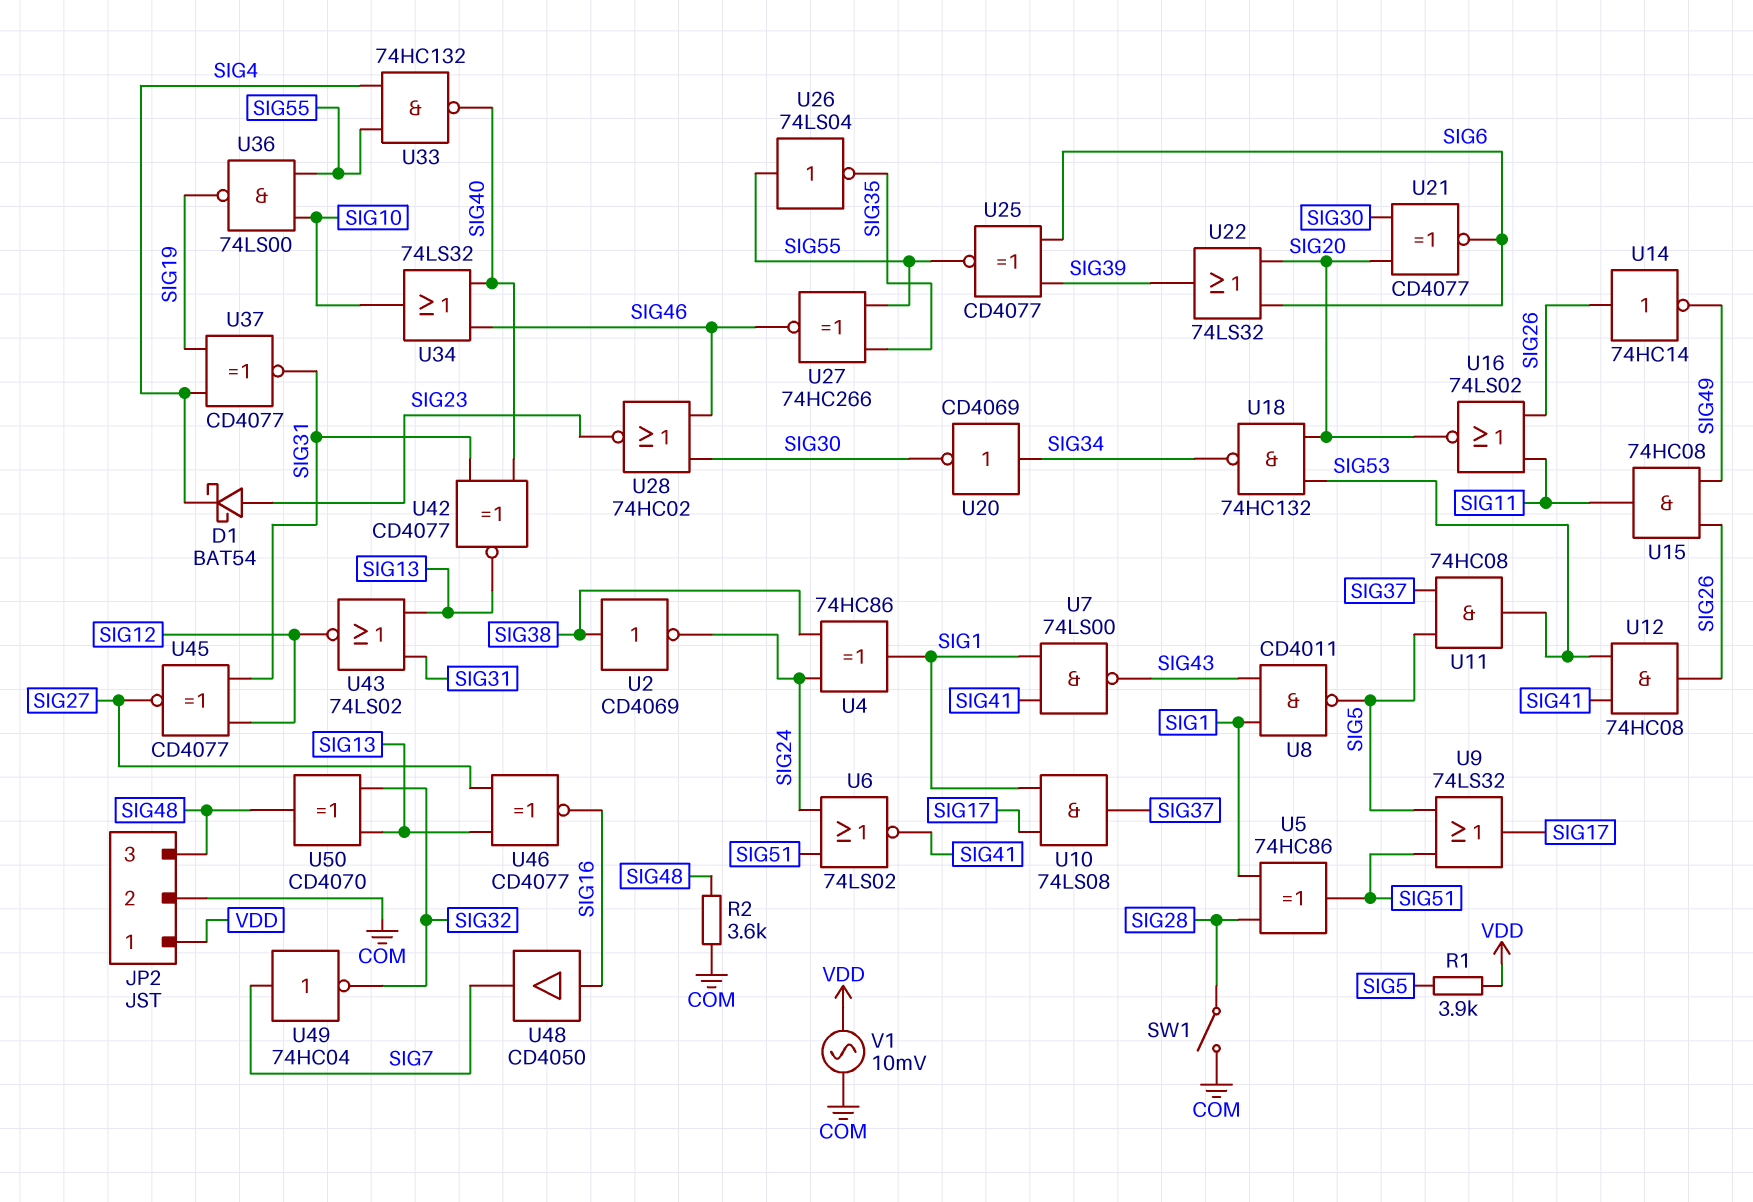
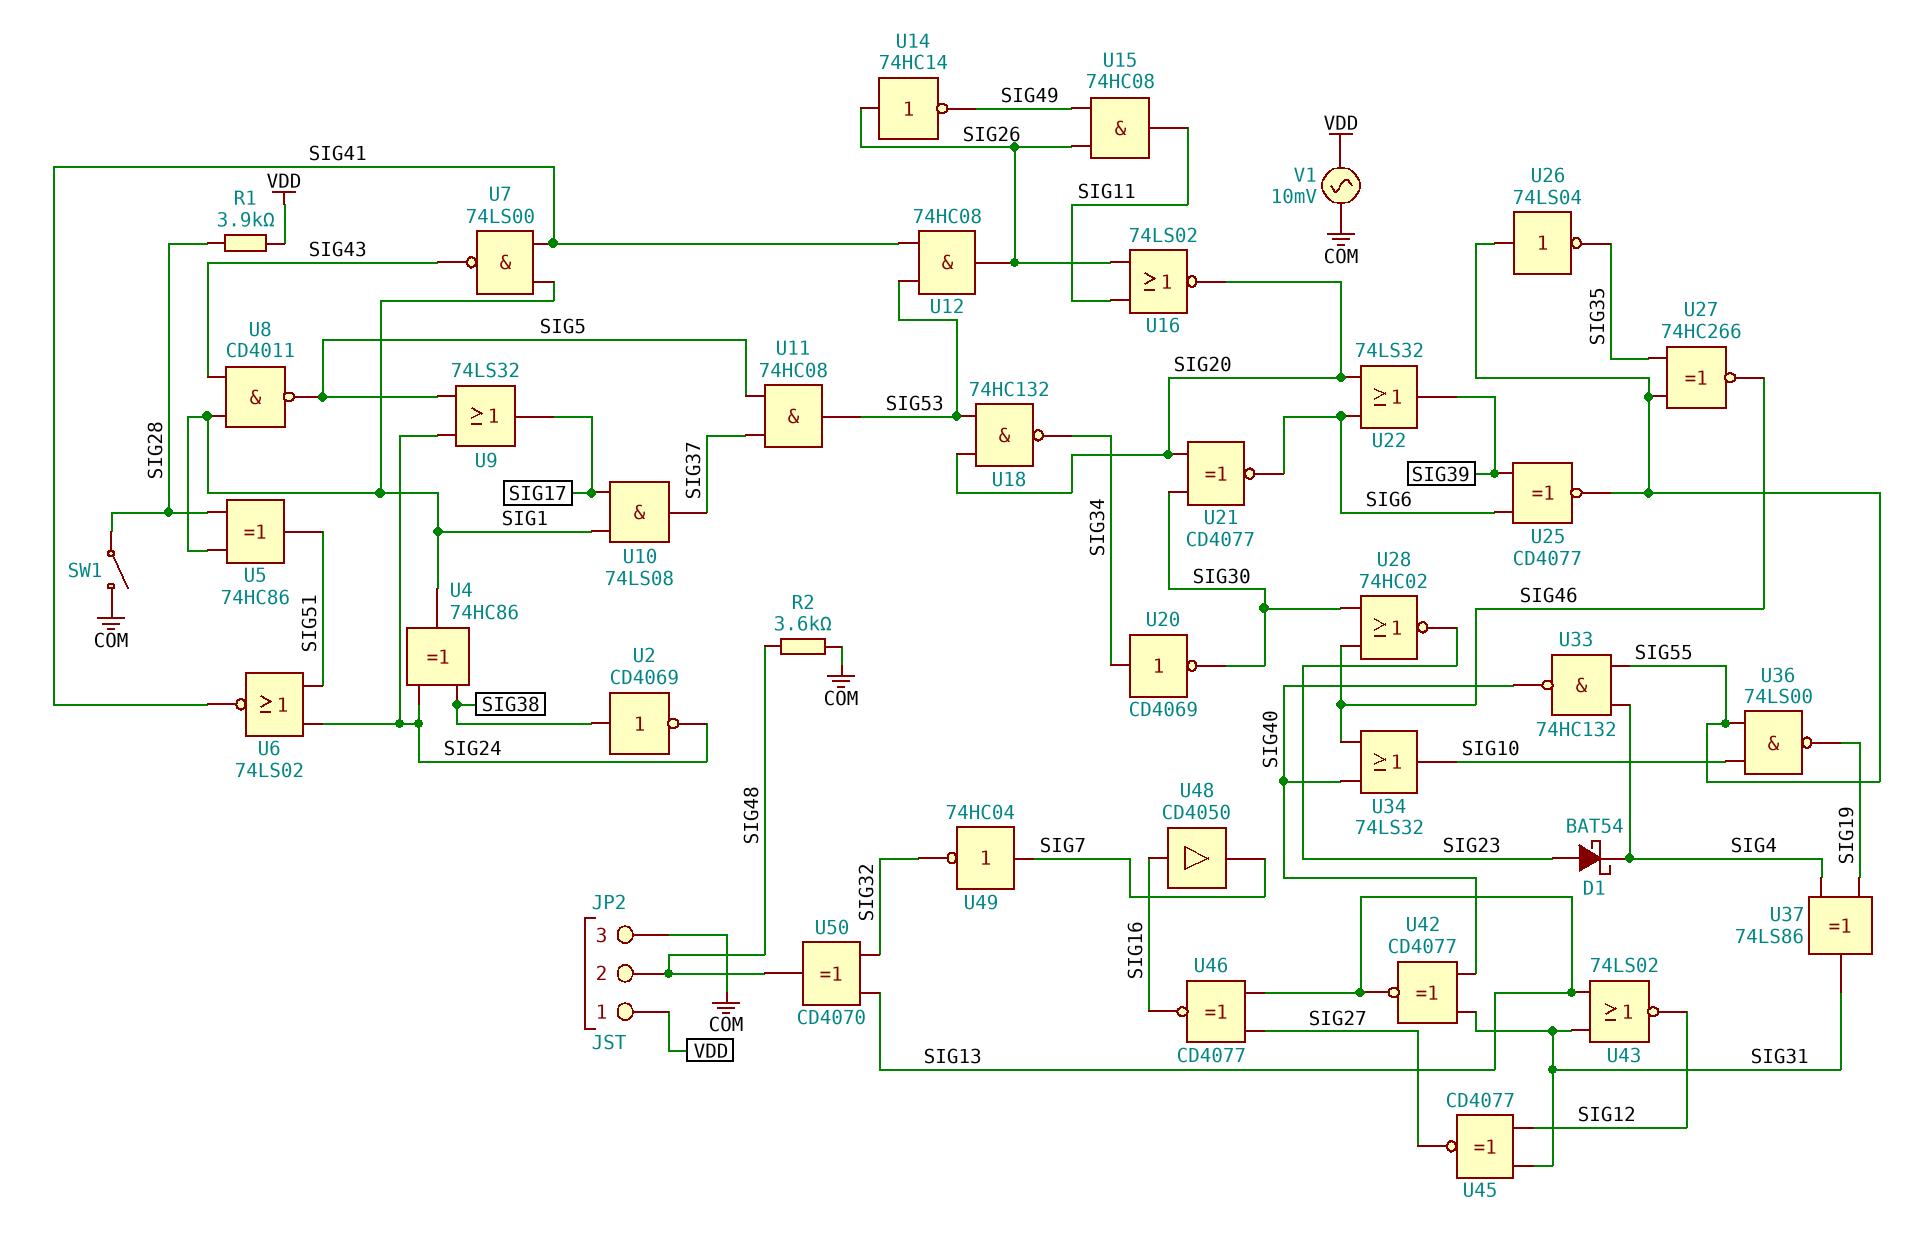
JP2 pin 2: COM -> SIG48
JP2 pin 3: SIG48 -> COM
R1: 3.9k (SIG5, VDD) -> 3.9k (SIG28, VDD)
U9: OR 74LS32 (in SIG5, in SIG51, out SIG17) -> OR 74LS32 (in SIG5, in SIG24, out SIG17)
U37: XNOR CD4077 (in SIG4, in SIG19, out SIG31) -> XOR 74LS86 (in SIG4, in SIG19, out SIG31)

